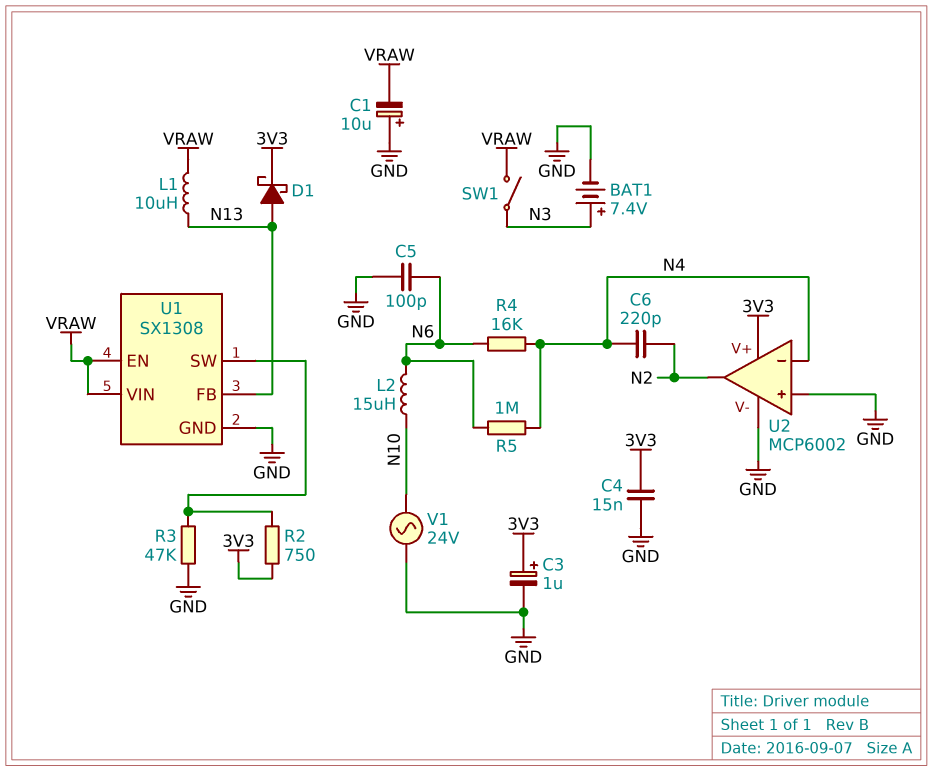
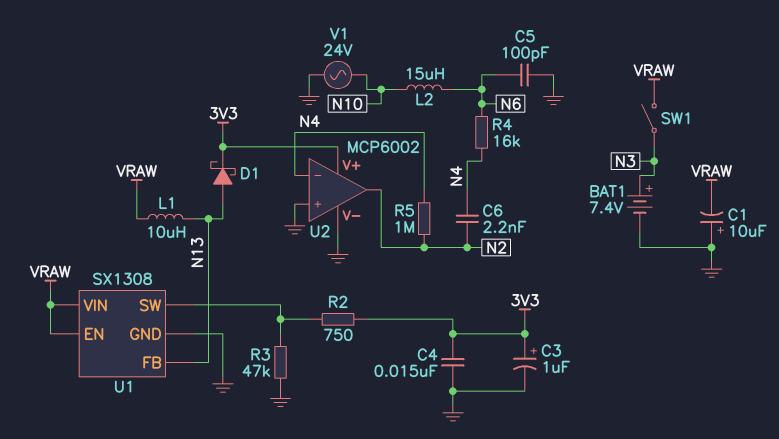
C6: 220pF (N2, N4) -> 2.2nF (N2, N4)
R5: 1M (N4, N6) -> 1M (N2, N4)

